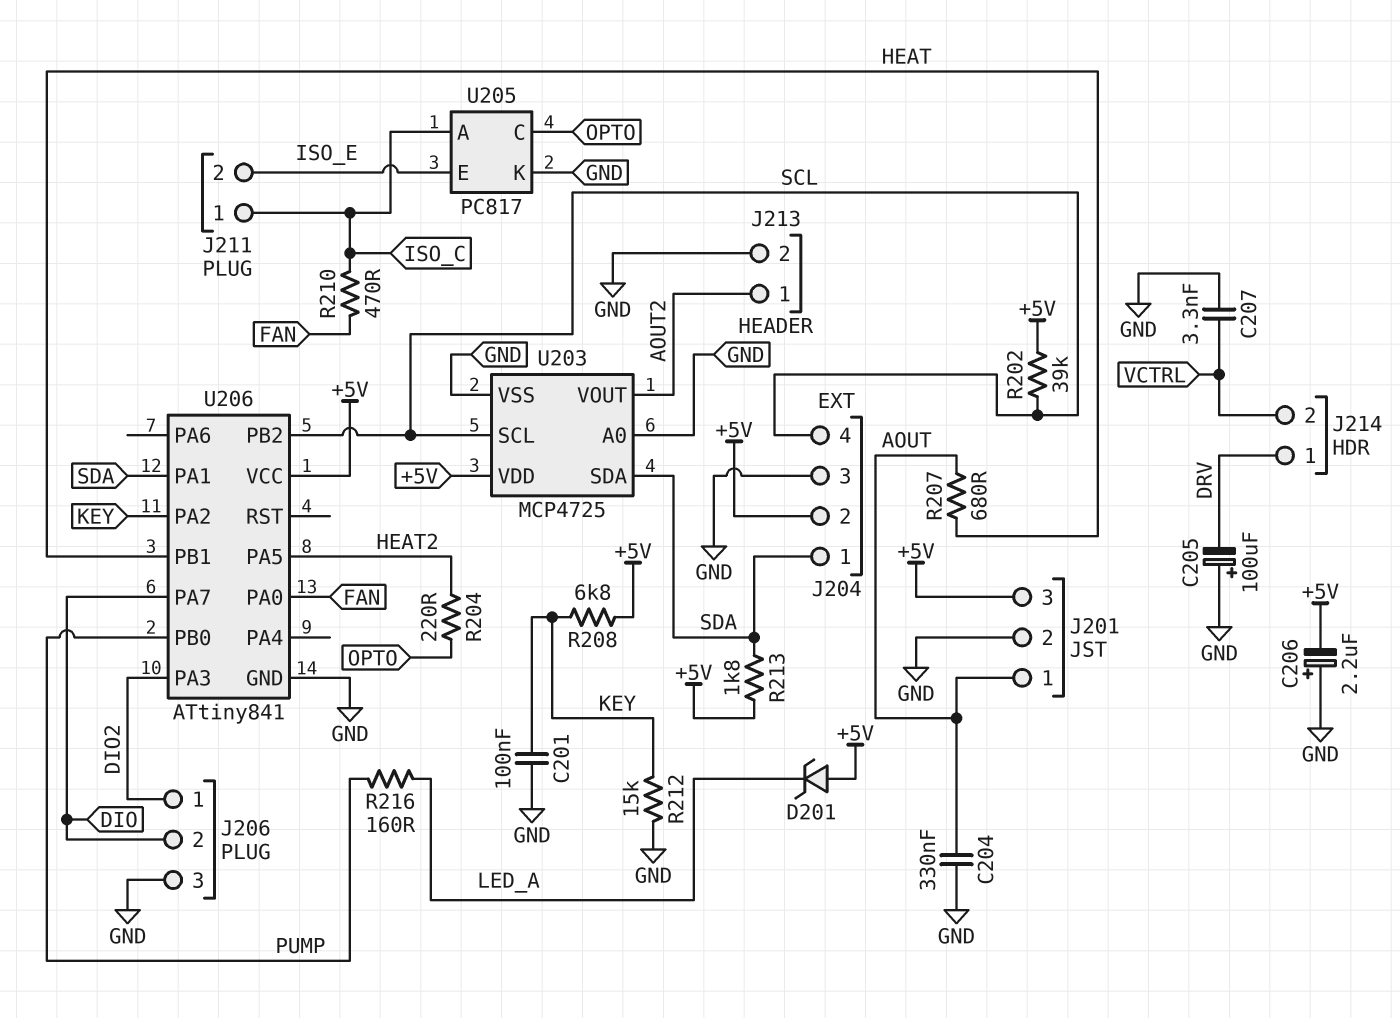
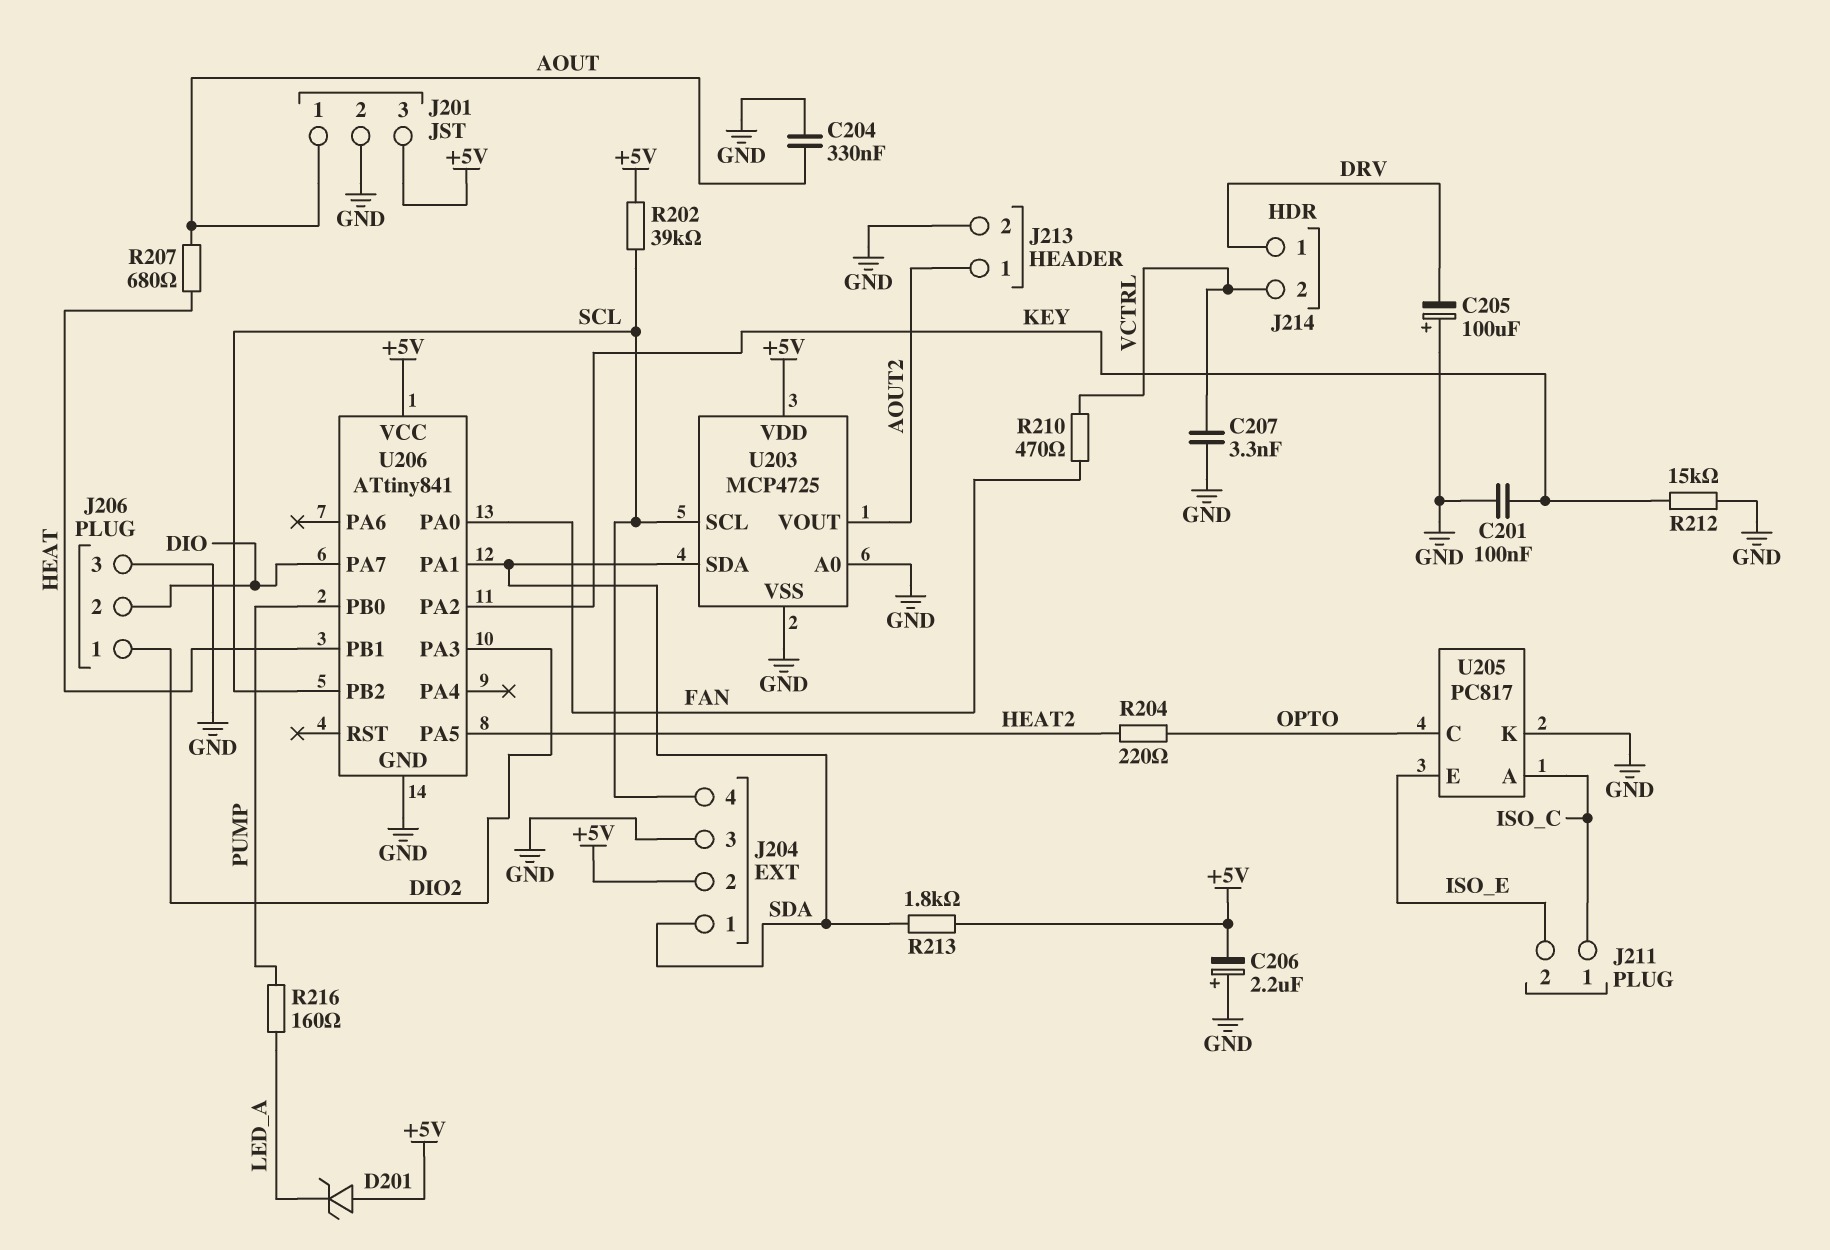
R208: 6.8k (+5V, KEY) -> none
R210: 470 (FAN, ISO_C) -> 470 (FAN, VCTRL)

